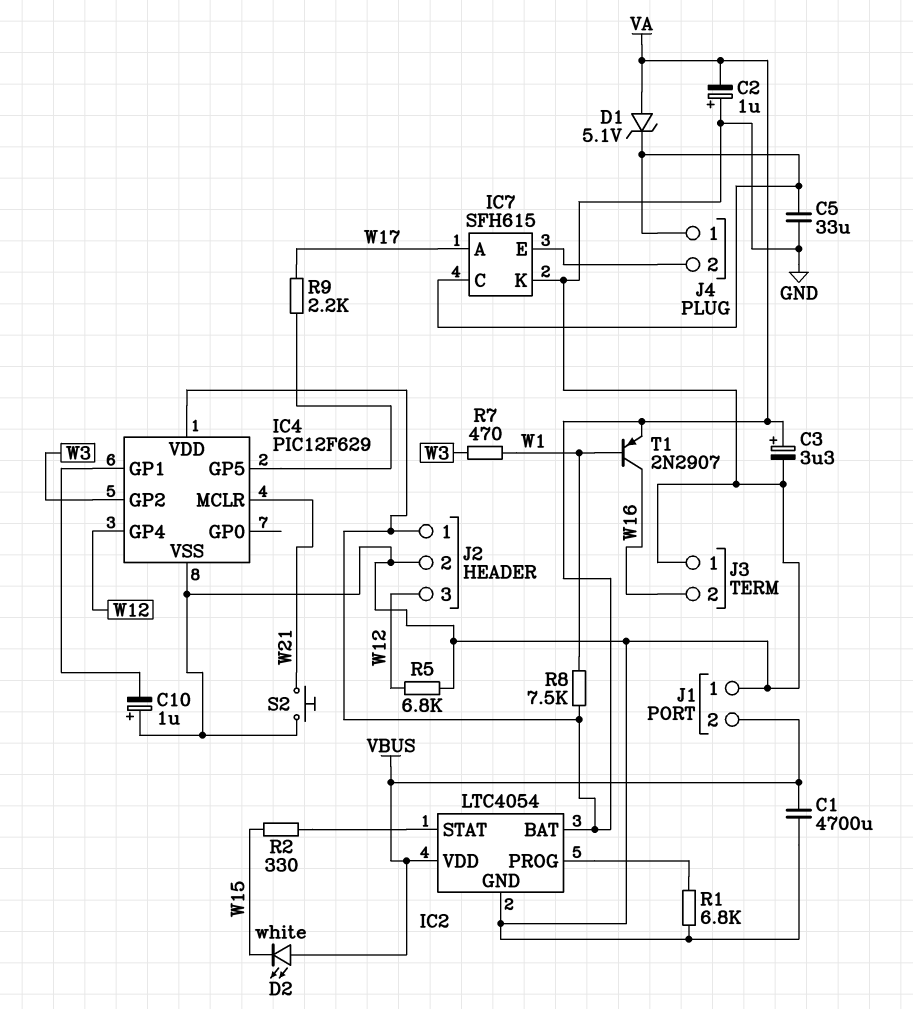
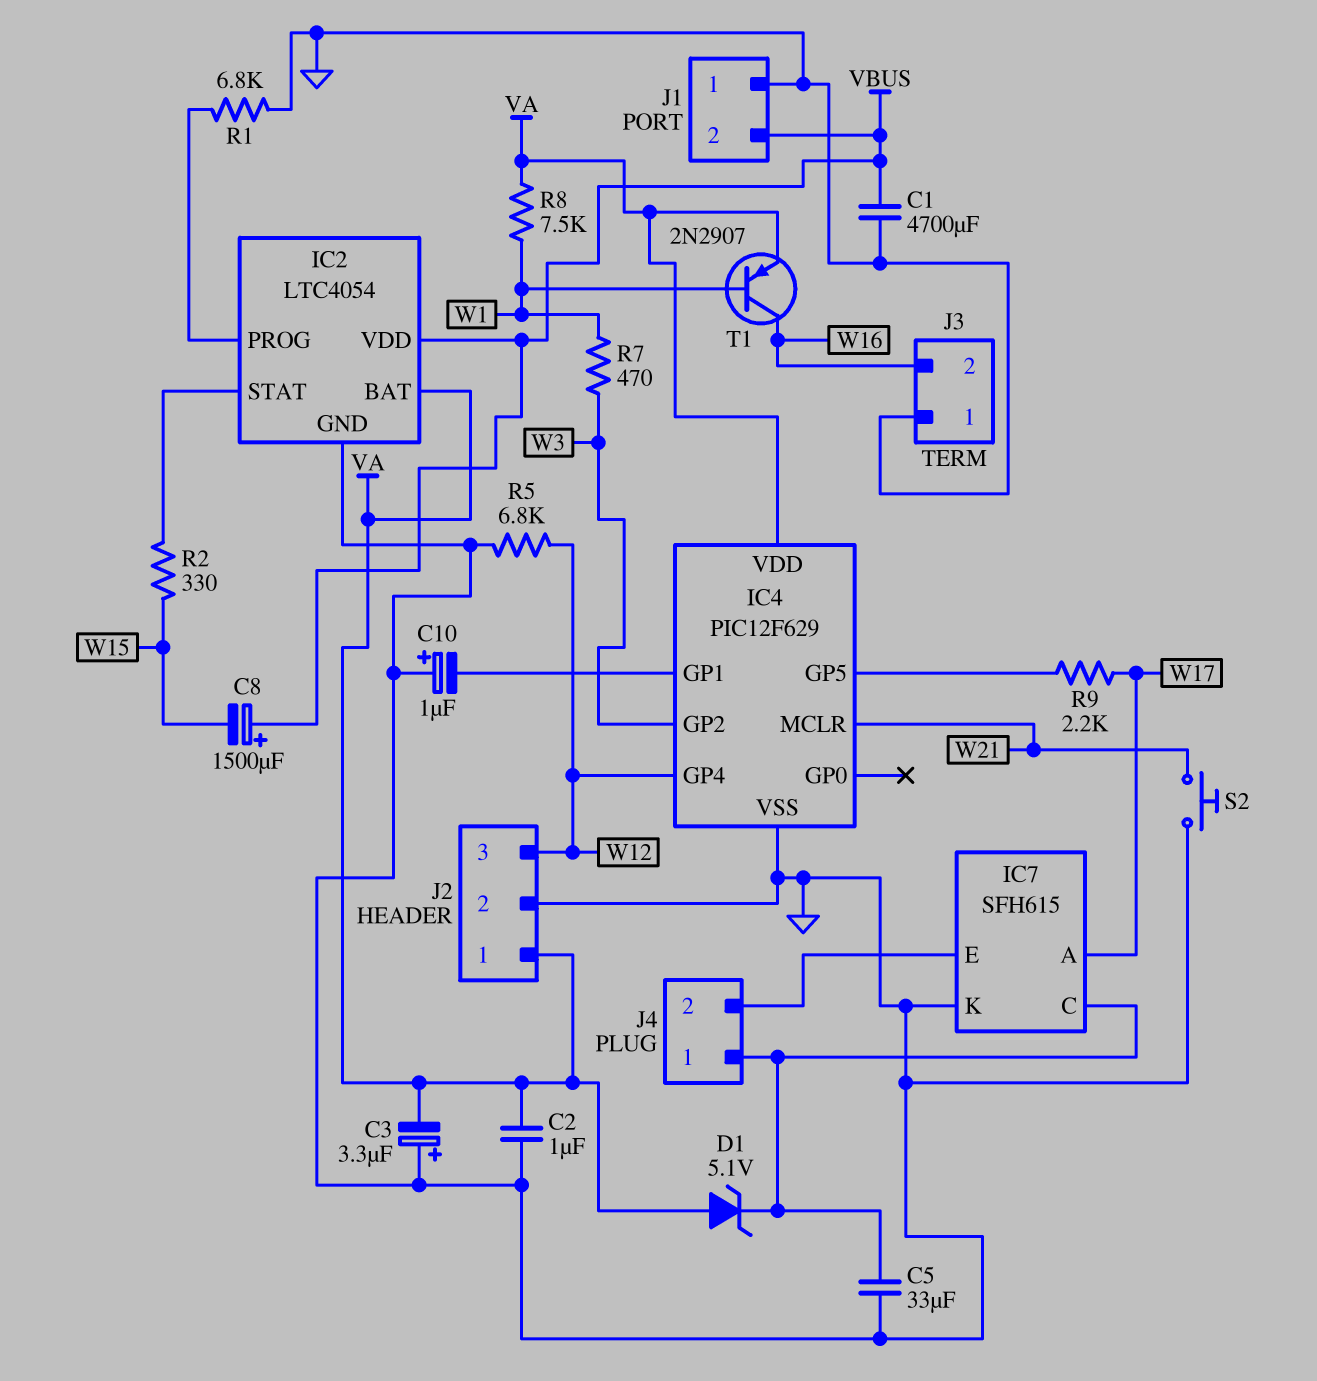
C2: 1uF (plus GND, minus VA) -> 1uF (GND, VA)
C3: 3.3uF (plus VA, minus GND) -> 3.3uF (plus GND, minus VA)
C8: none -> 1500uF (plus VBUS, minus W15)
D2: LED white (A VBUS, K W15) -> none

